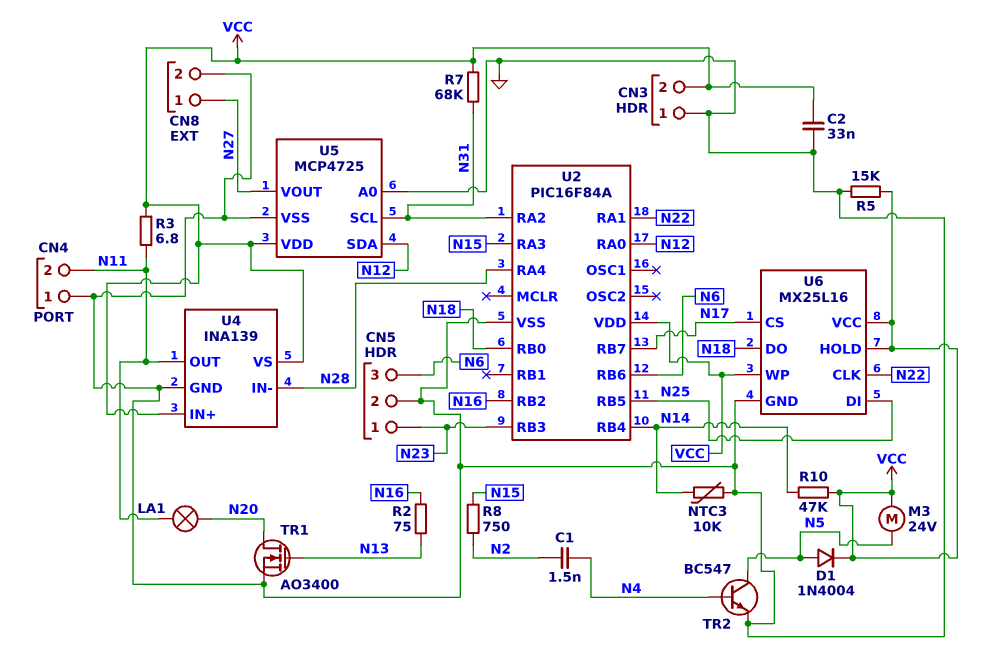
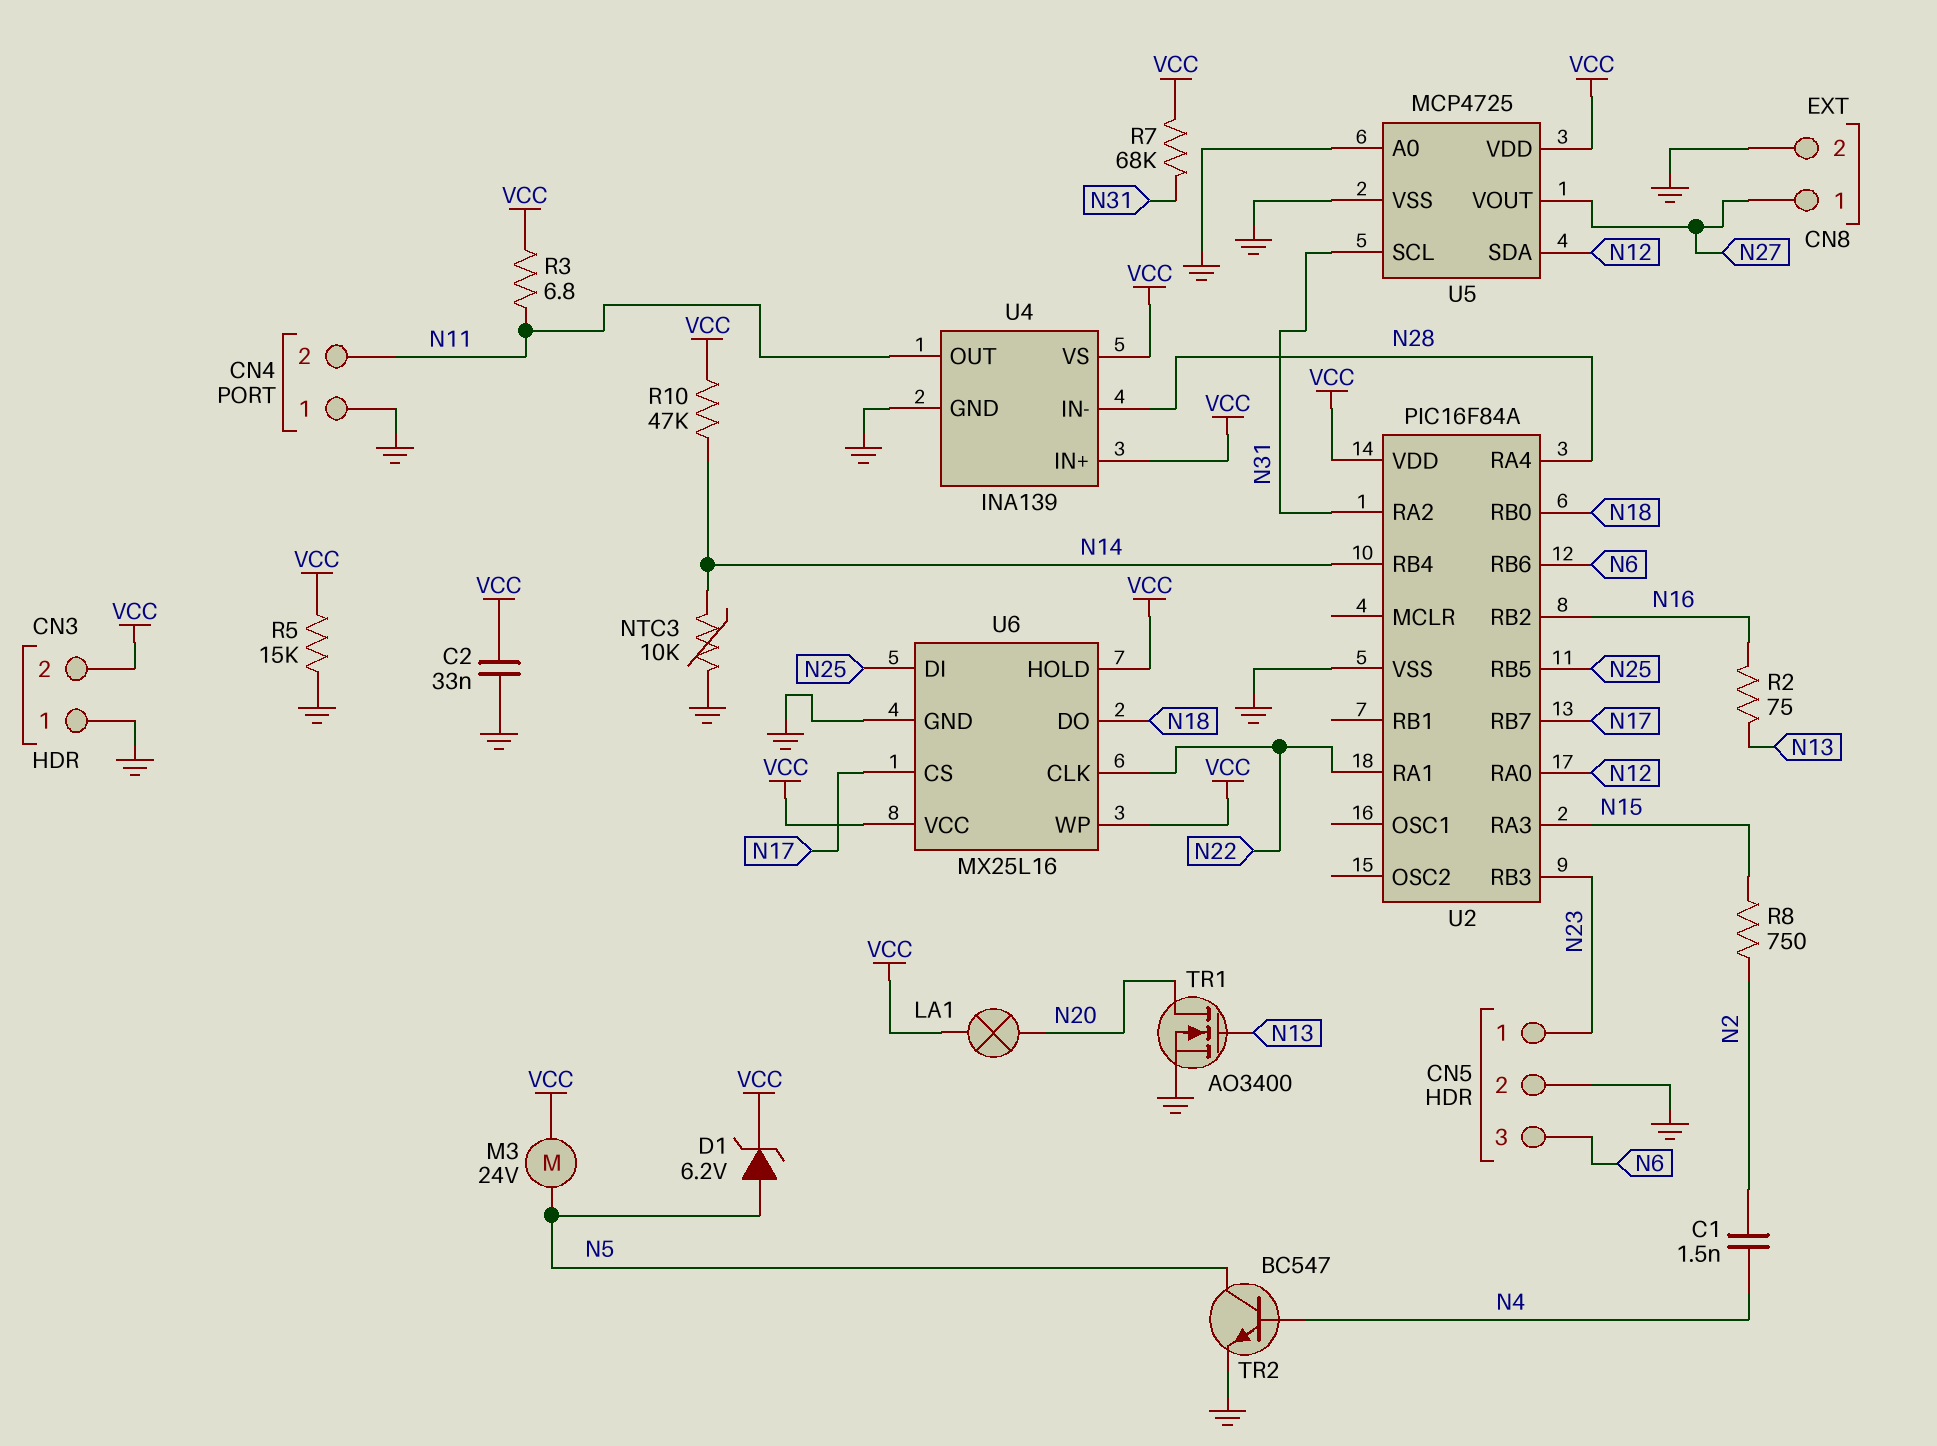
D1: diode 1N4004 (A N5, K VCC) -> zener 6.2V (A N5, K VCC)
LA1: lamp (N11, N20) -> lamp (N20, VCC)

